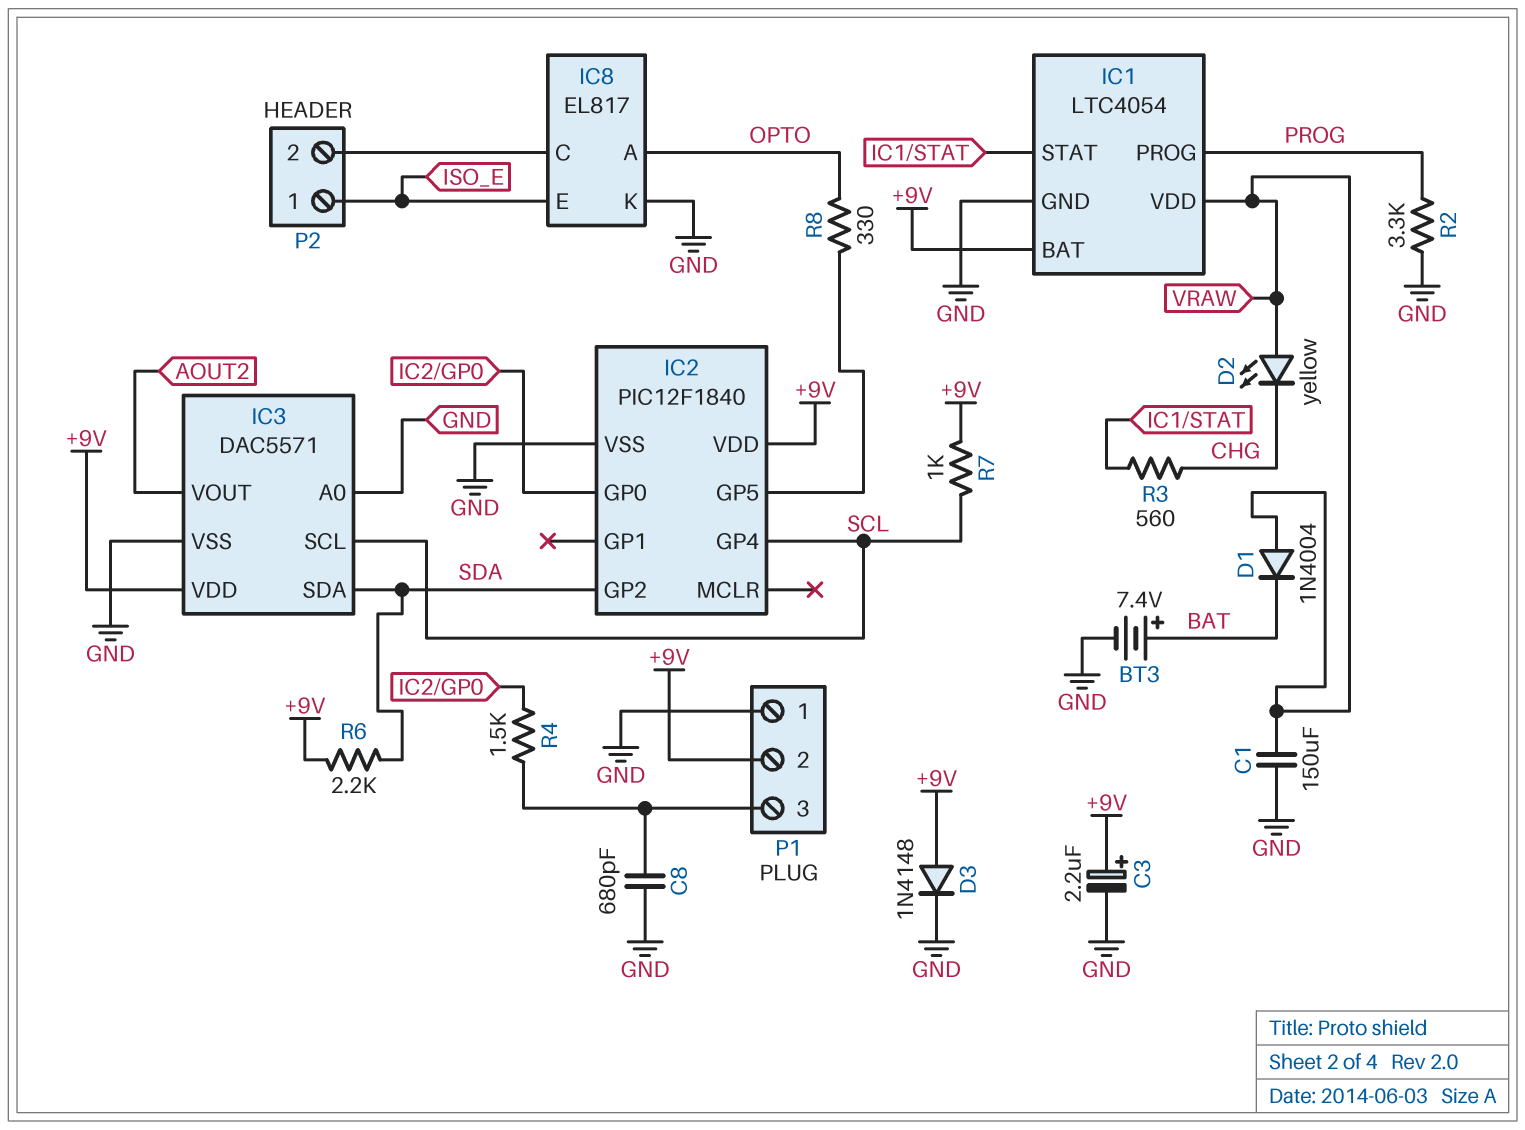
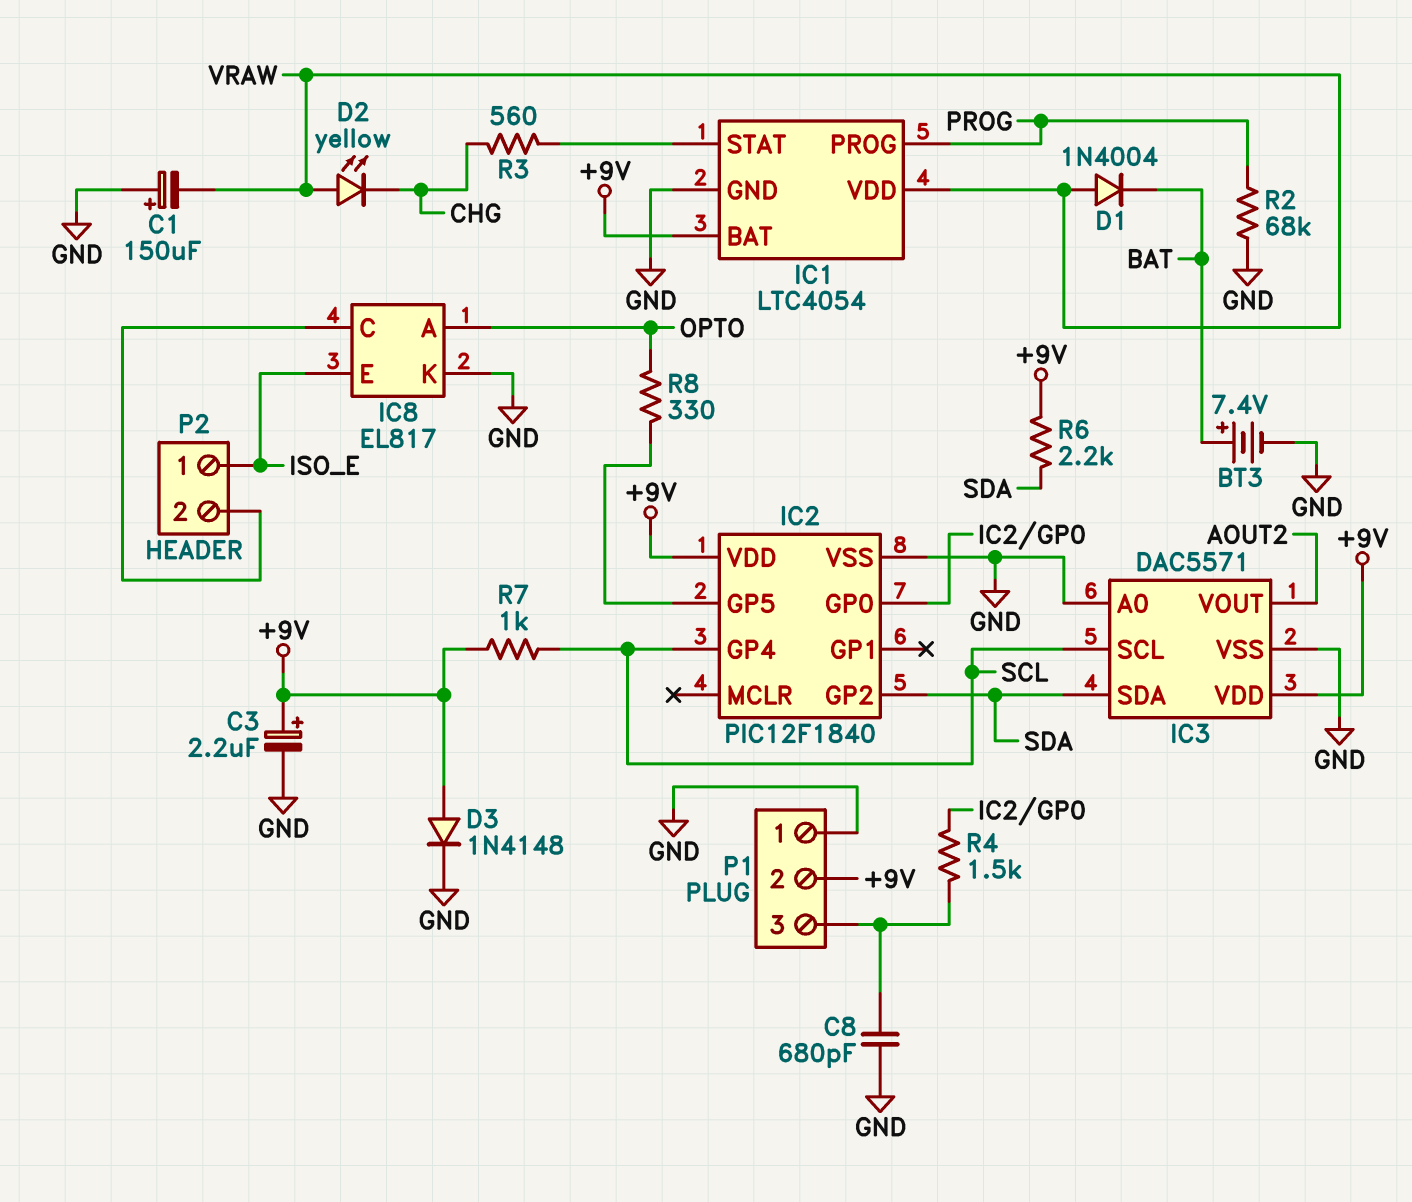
C1: 150uF (GND, VRAW) -> 150uF (plus GND, minus VRAW)
R2: 3.3k (GND, PROG) -> 68k (GND, PROG)

